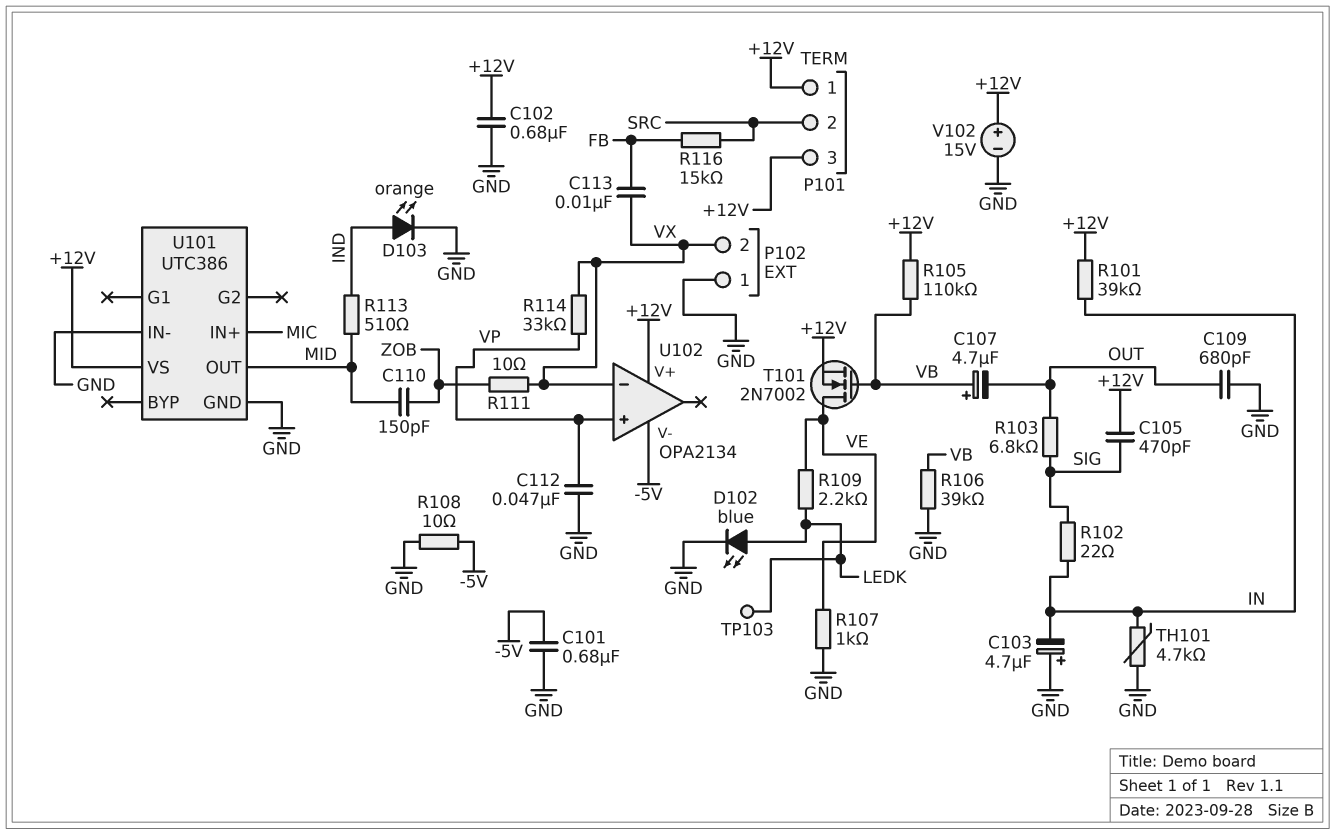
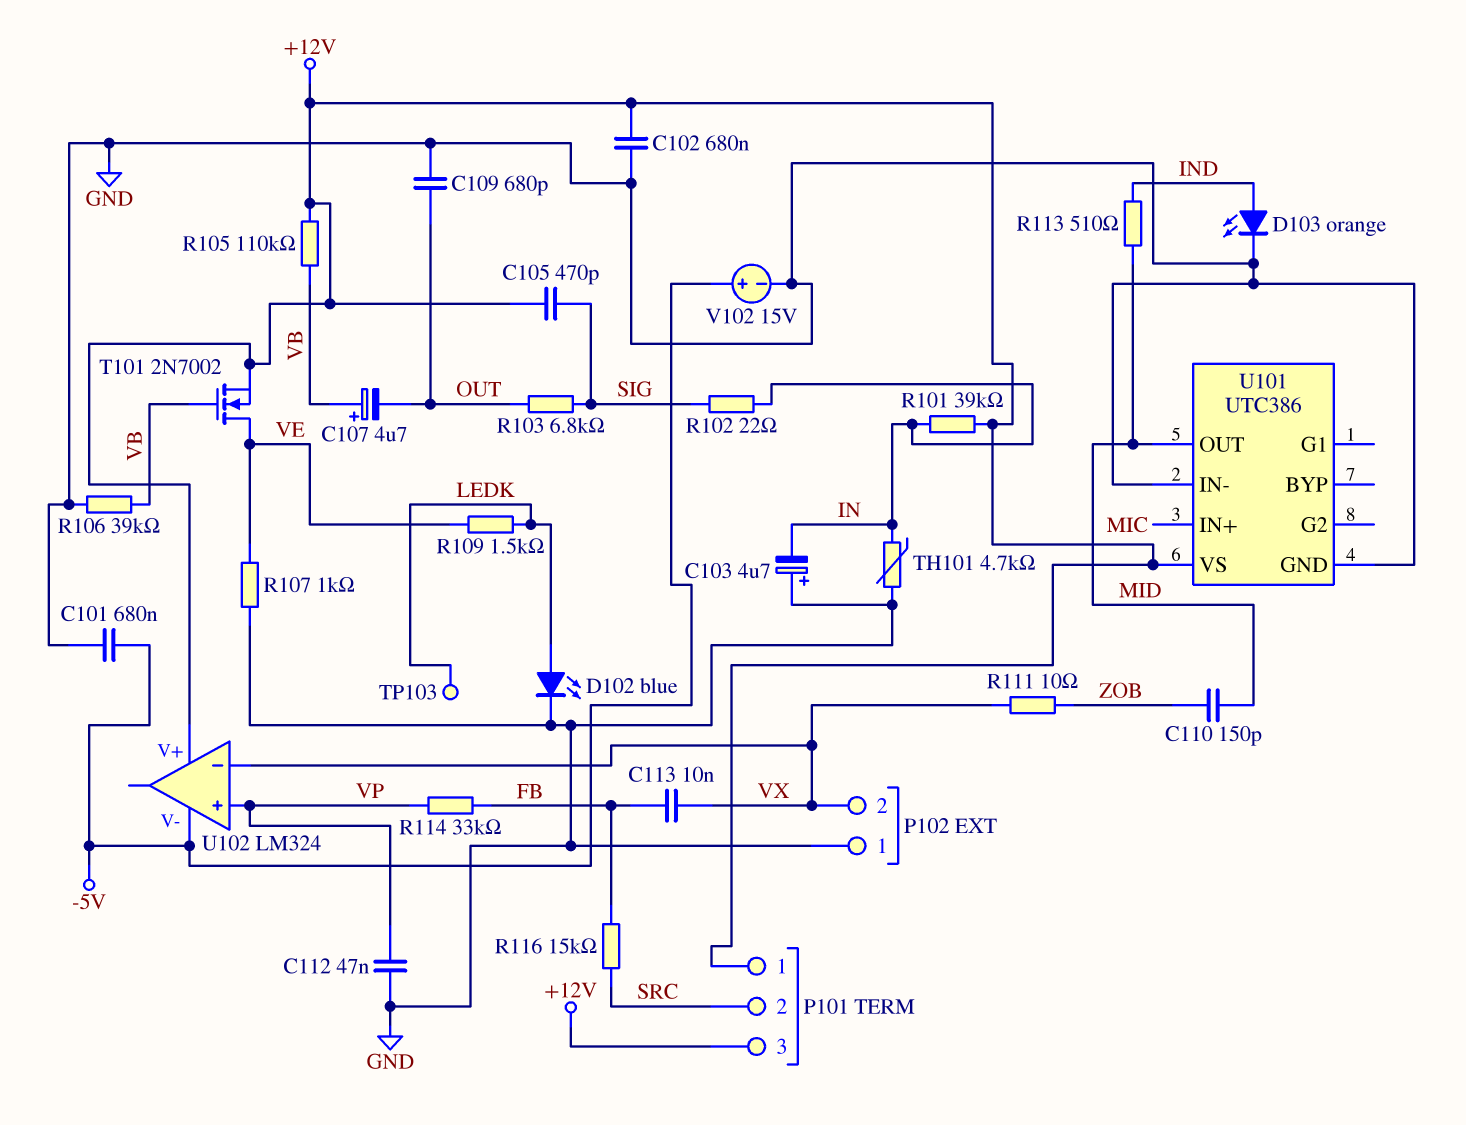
R108: 10 (-5V, GND) -> none
R109: 2.2k (LEDK, VE) -> 1.5k (LEDK, VE)
R114: 33k (VP, VX) -> 33k (FB, VP)
U102: OPA2134 -> LM324
V102: 15V (plus +12V, minus GND) -> 15V (plus -5V, minus GND)

